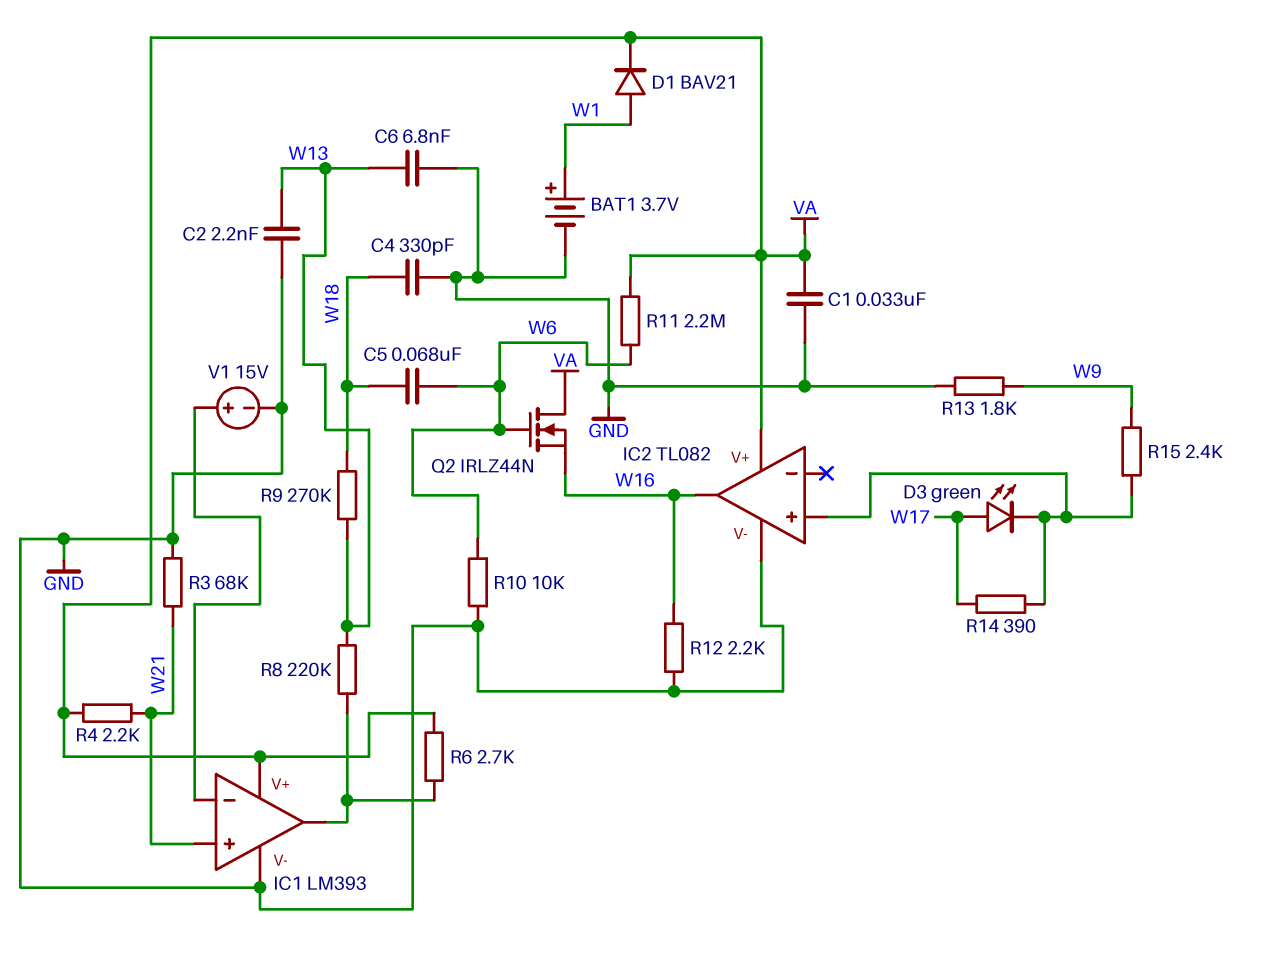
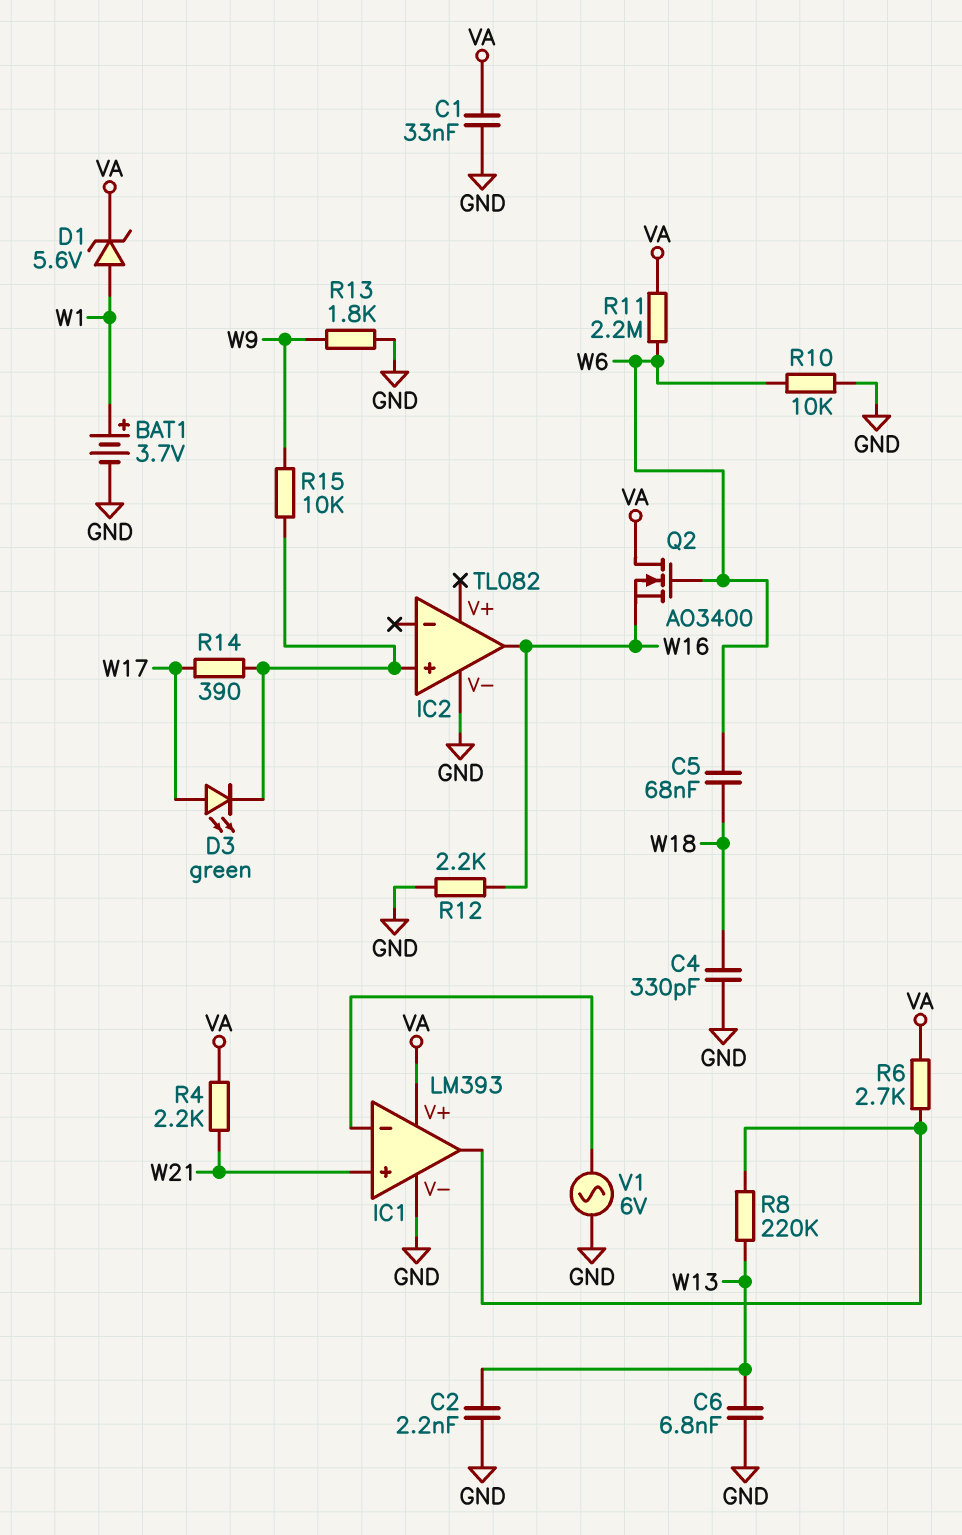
D1: diode BAV21 (A W1, K VA) -> zener 5.6V (A W1, K VA)
IC2 pin V+: VA -> none
Q2: NMOS IRLZ44N (G W6, D VA, S W16) -> NMOS AO3400 (G W6, D VA, S W16)
R3: 68k (GND, W21) -> none
R9: 270k (W13, W18) -> none
R15: 2.4k (IC2/in+, W9) -> 10k (IC2/in+, W9)
V1: 15V (plus IC1/in-, minus GND) -> AC 6V (GND, IC1/in-)

